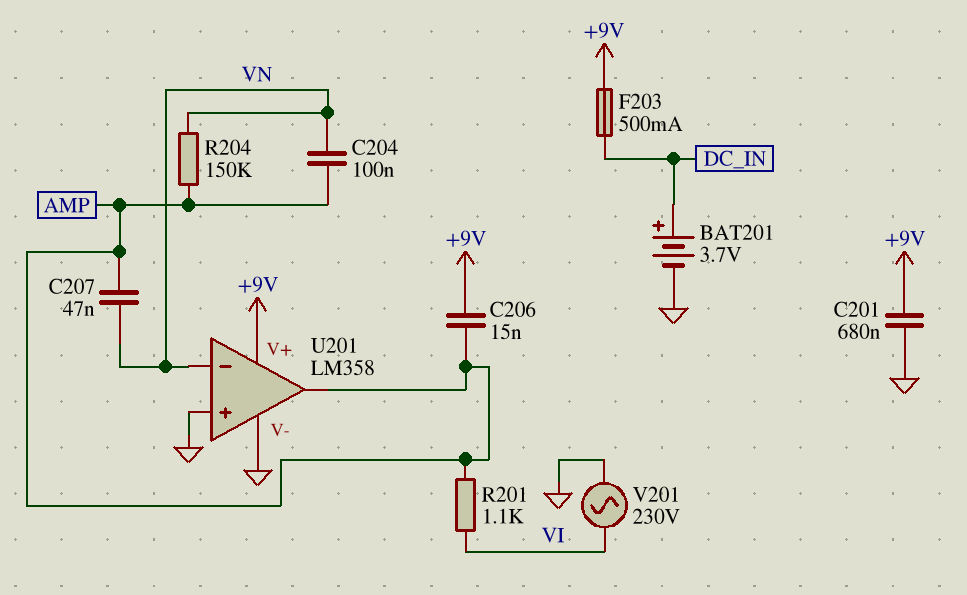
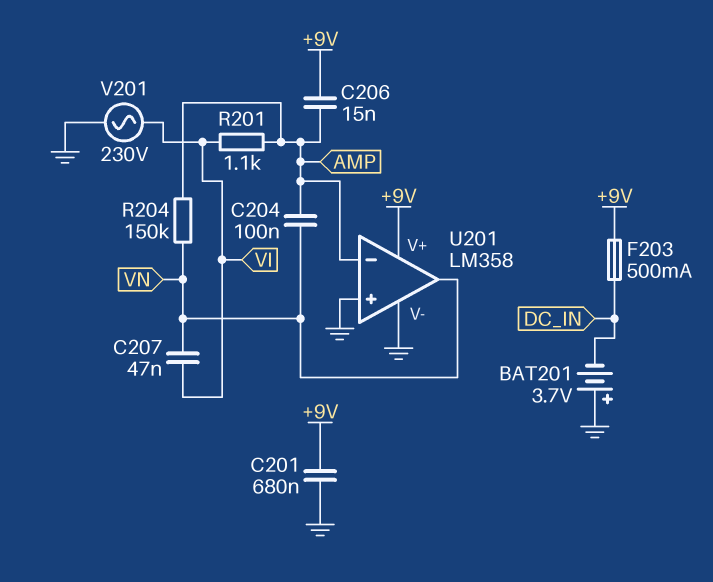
BAT201: 3.7V (plus DC_IN, minus GND) -> 3.7V (plus GND, minus DC_IN)
C207: 47nF (AMP, VN) -> 47nF (VI, VN)
U201 pin in-: VN -> AMP
U201 pin out: AMP -> VN

